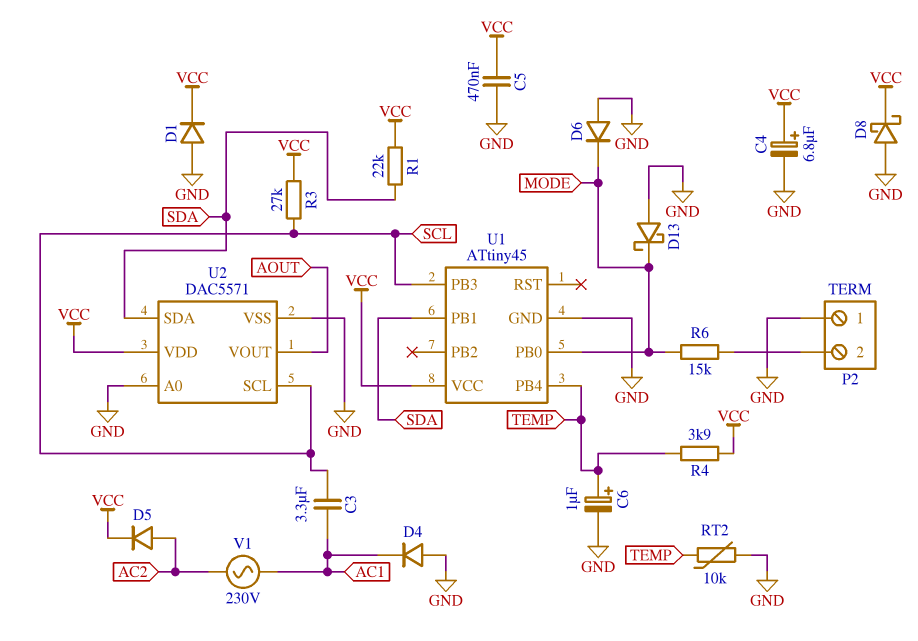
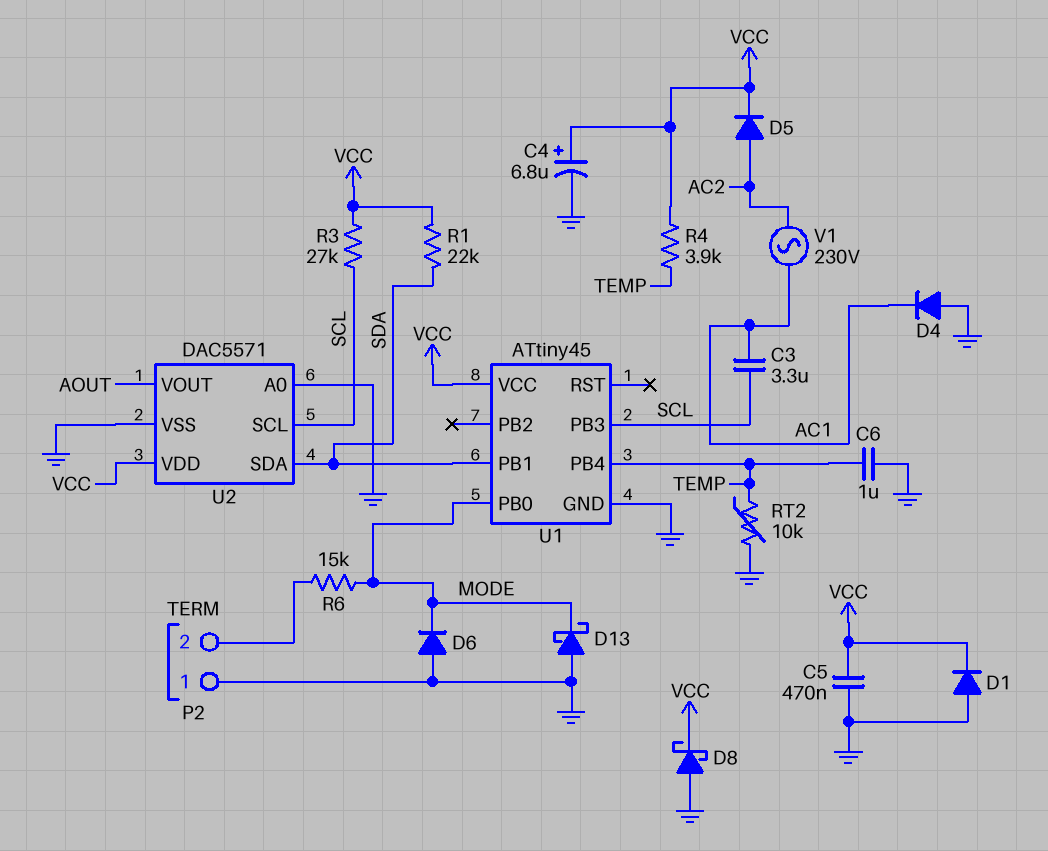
C6: 1uF (plus TEMP, minus GND) -> 1uF (GND, TEMP)

